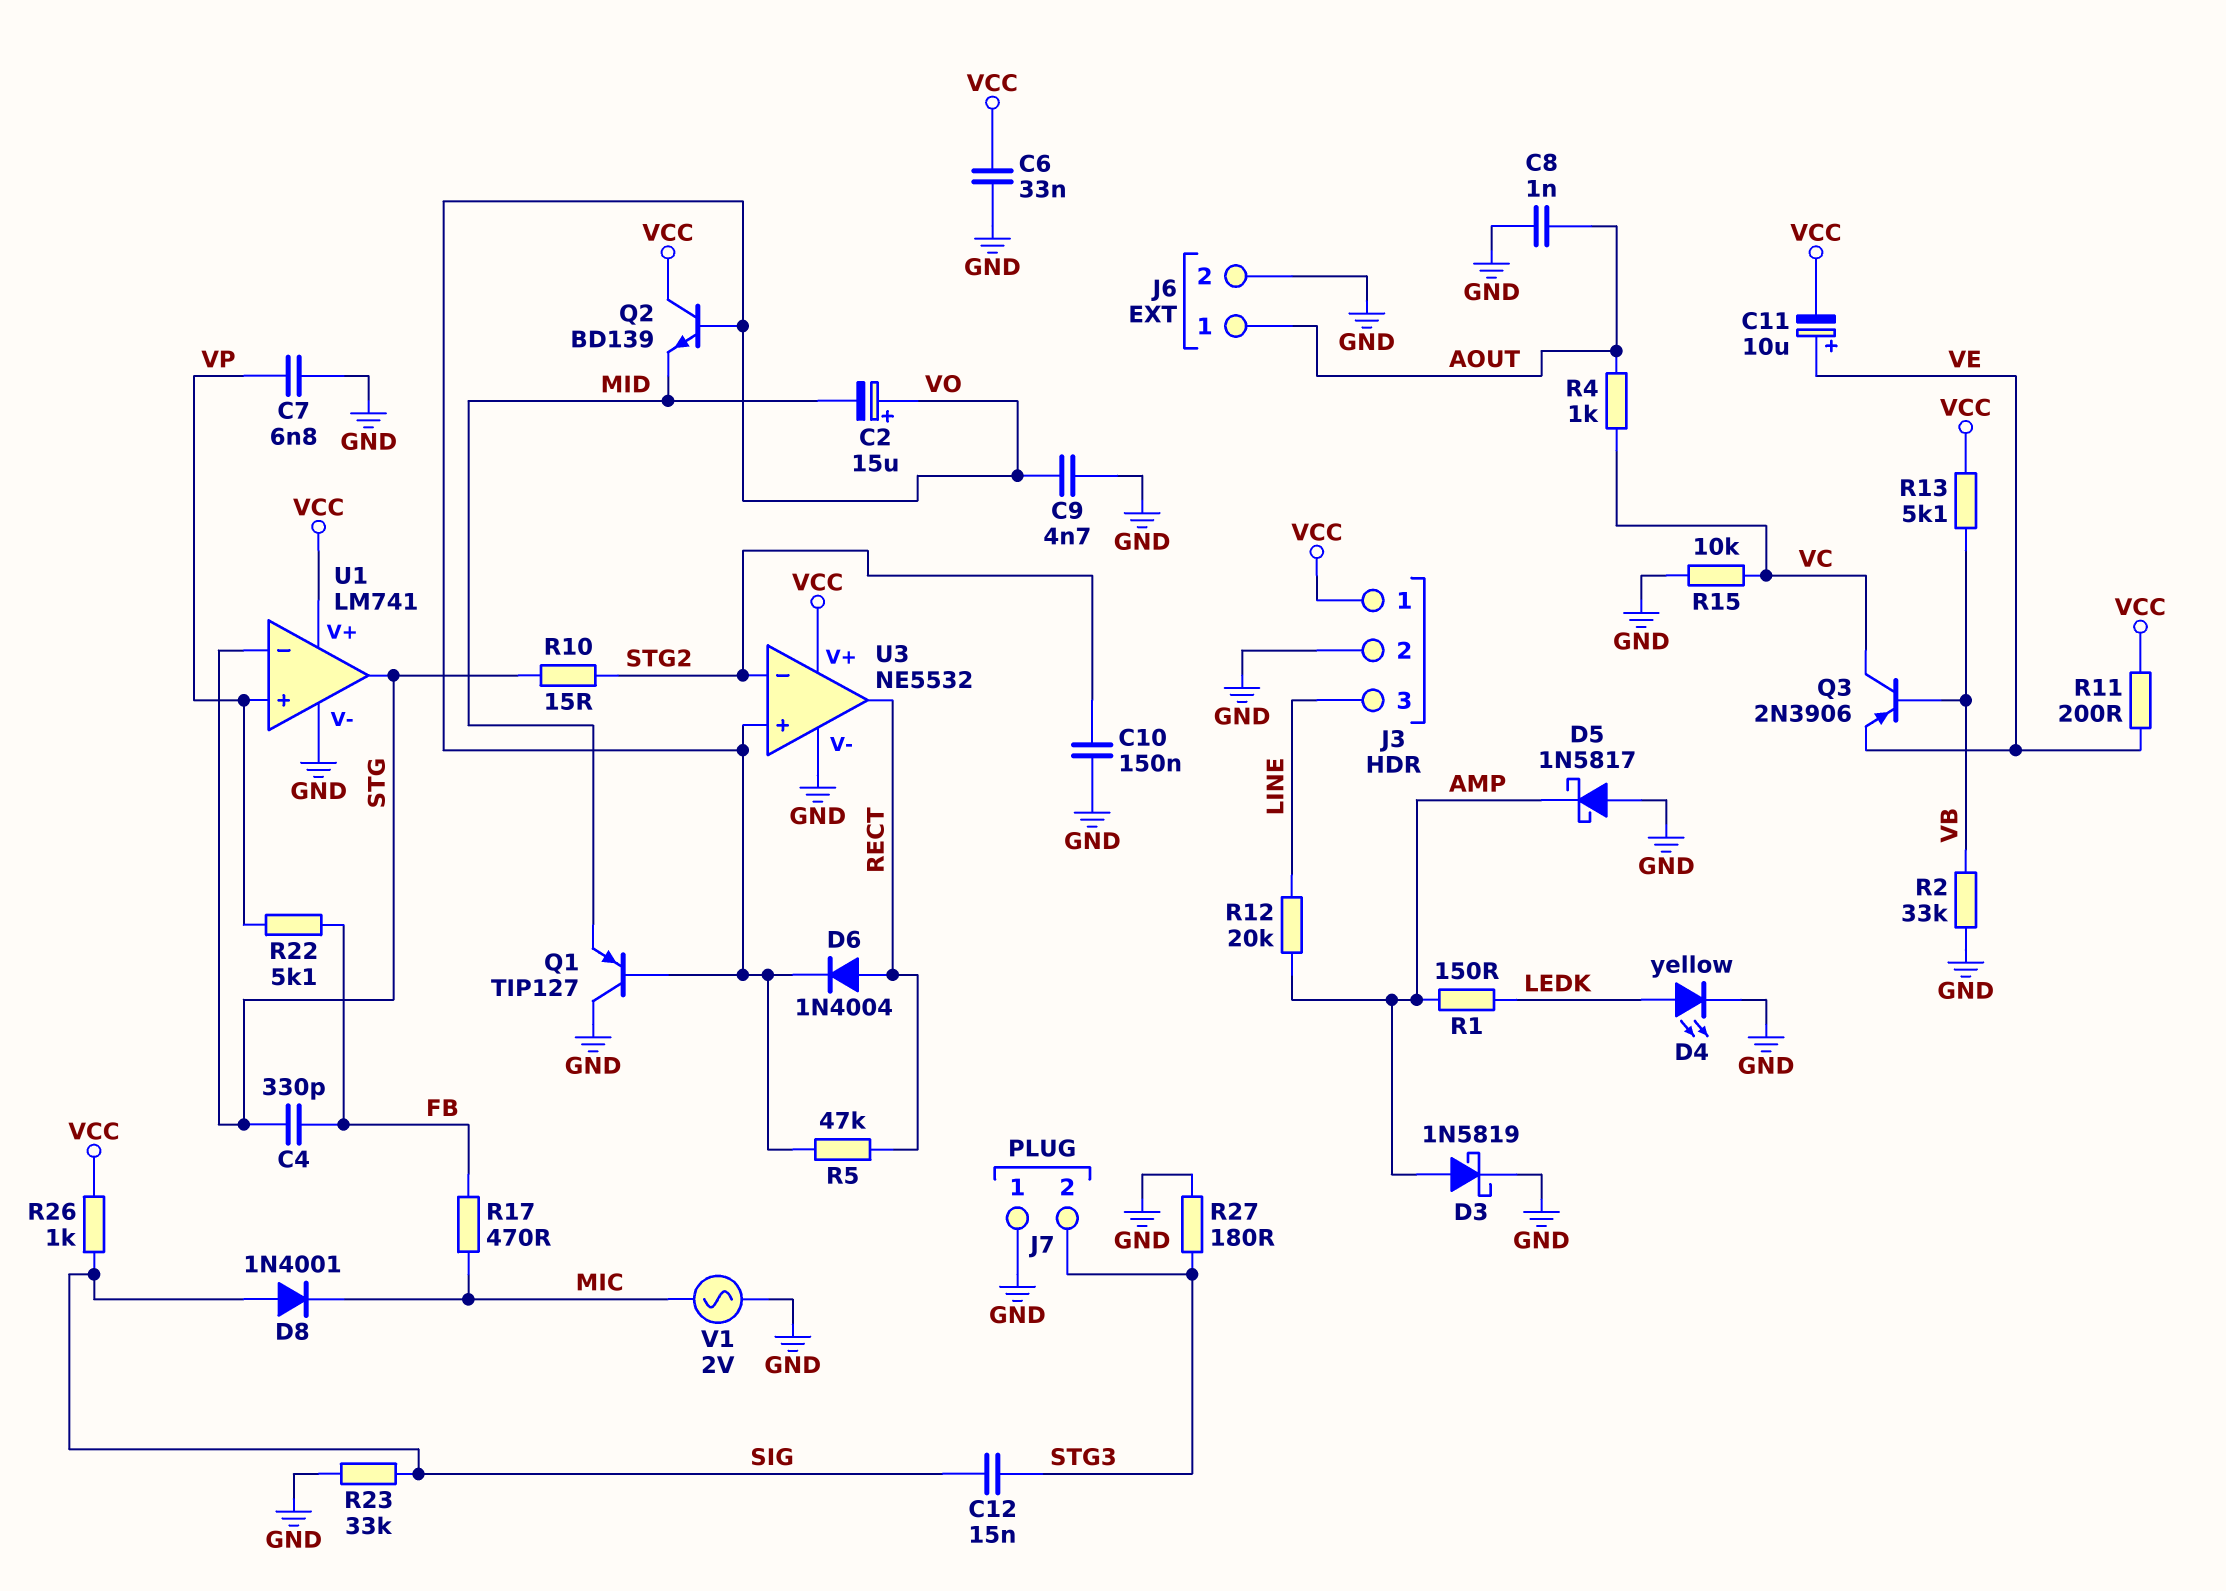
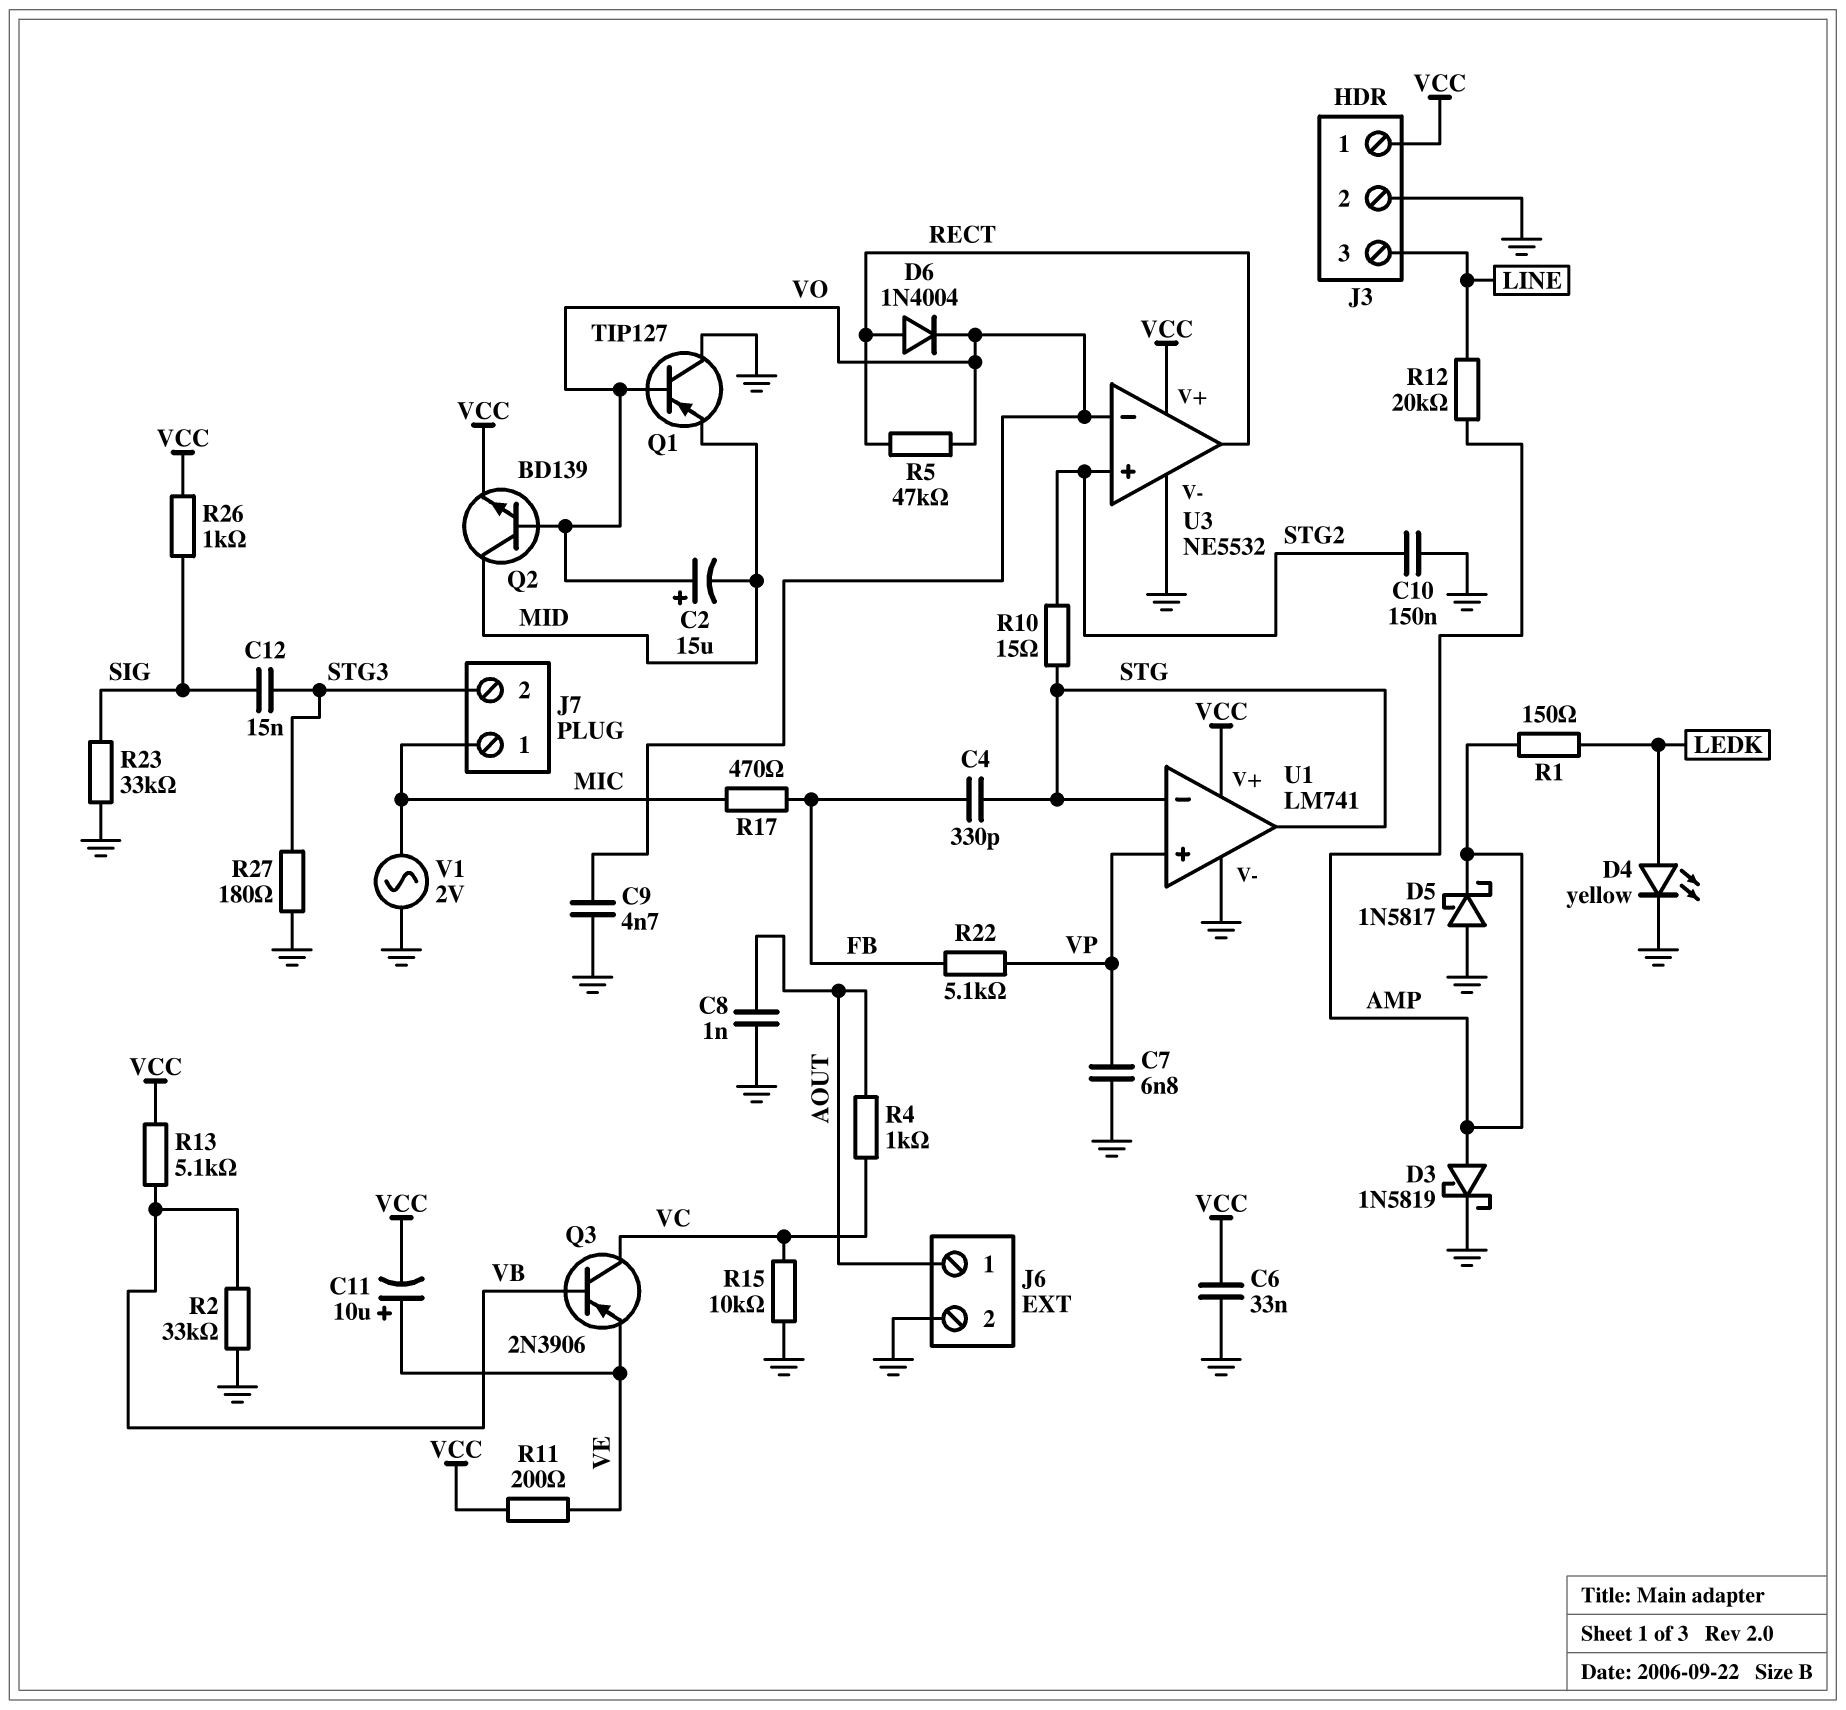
D8: diode 1N4001 (A SIG, K MIC) -> none
J7 pin 1: GND -> MIC
Q2: NPN BD139 (B VO, C VCC, E MID) -> NPN BD139 (B VO, C MID, E VCC)
U3 pin in+: VO -> STG2
U3 pin in-: STG2 -> VO

